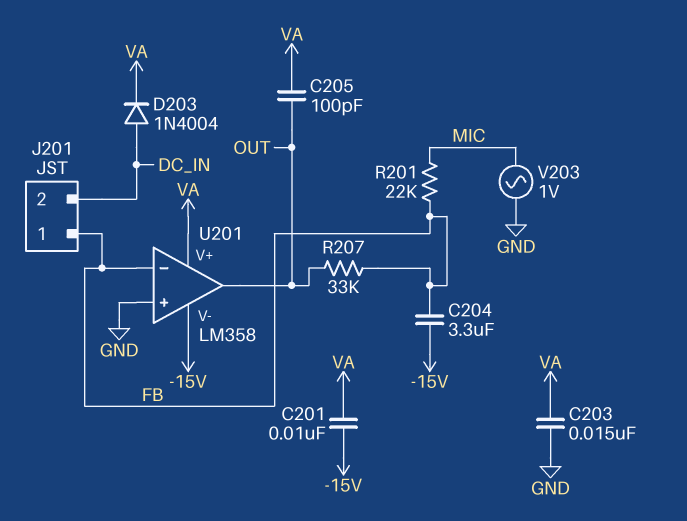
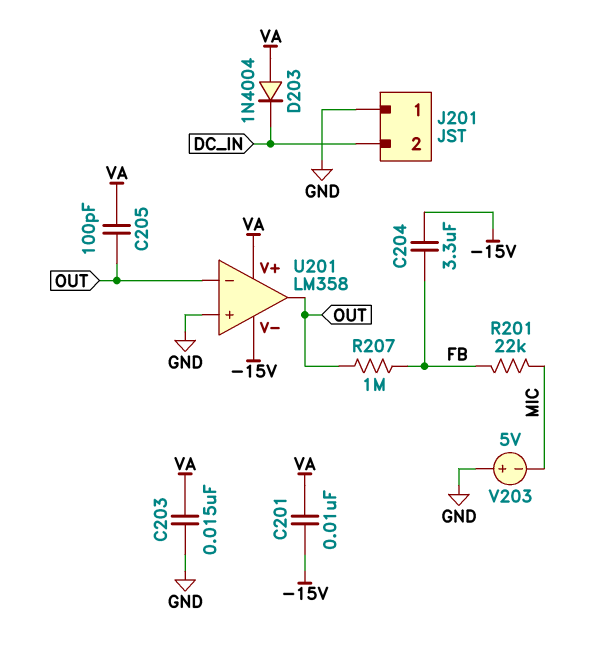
D203: diode 1N4004 (A DC_IN, K VA) -> diode 1N4004 (A VA, K DC_IN)
J201 pin 1: FB -> GND
R207: 33k (FB, OUT) -> 1M (FB, OUT)
U201 pin in-: FB -> OUT
V203: AC 1V (GND, MIC) -> 5V (plus GND, minus MIC)

